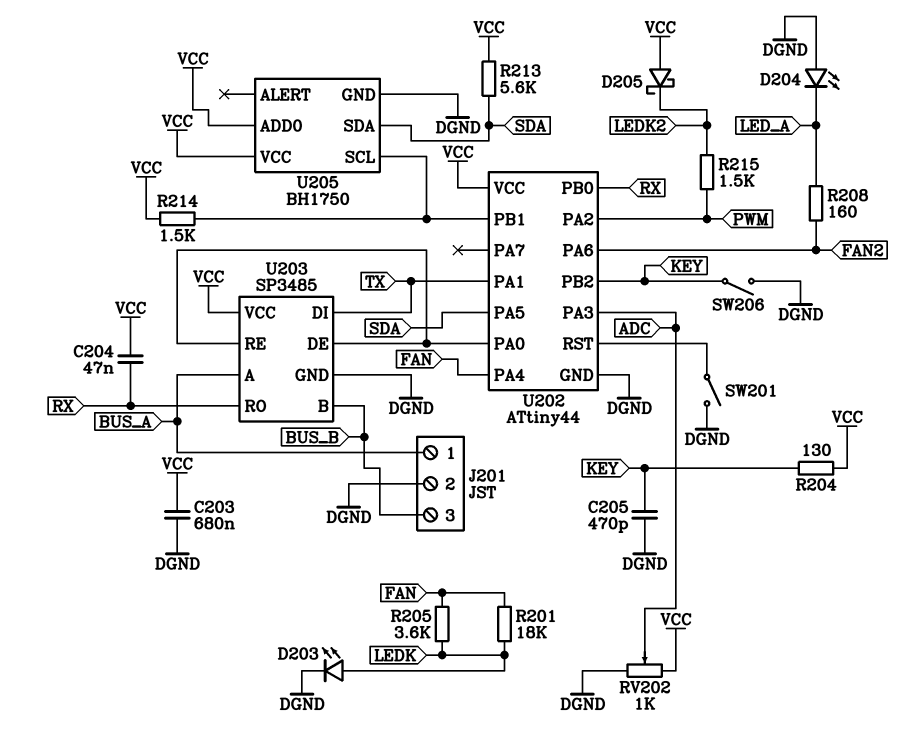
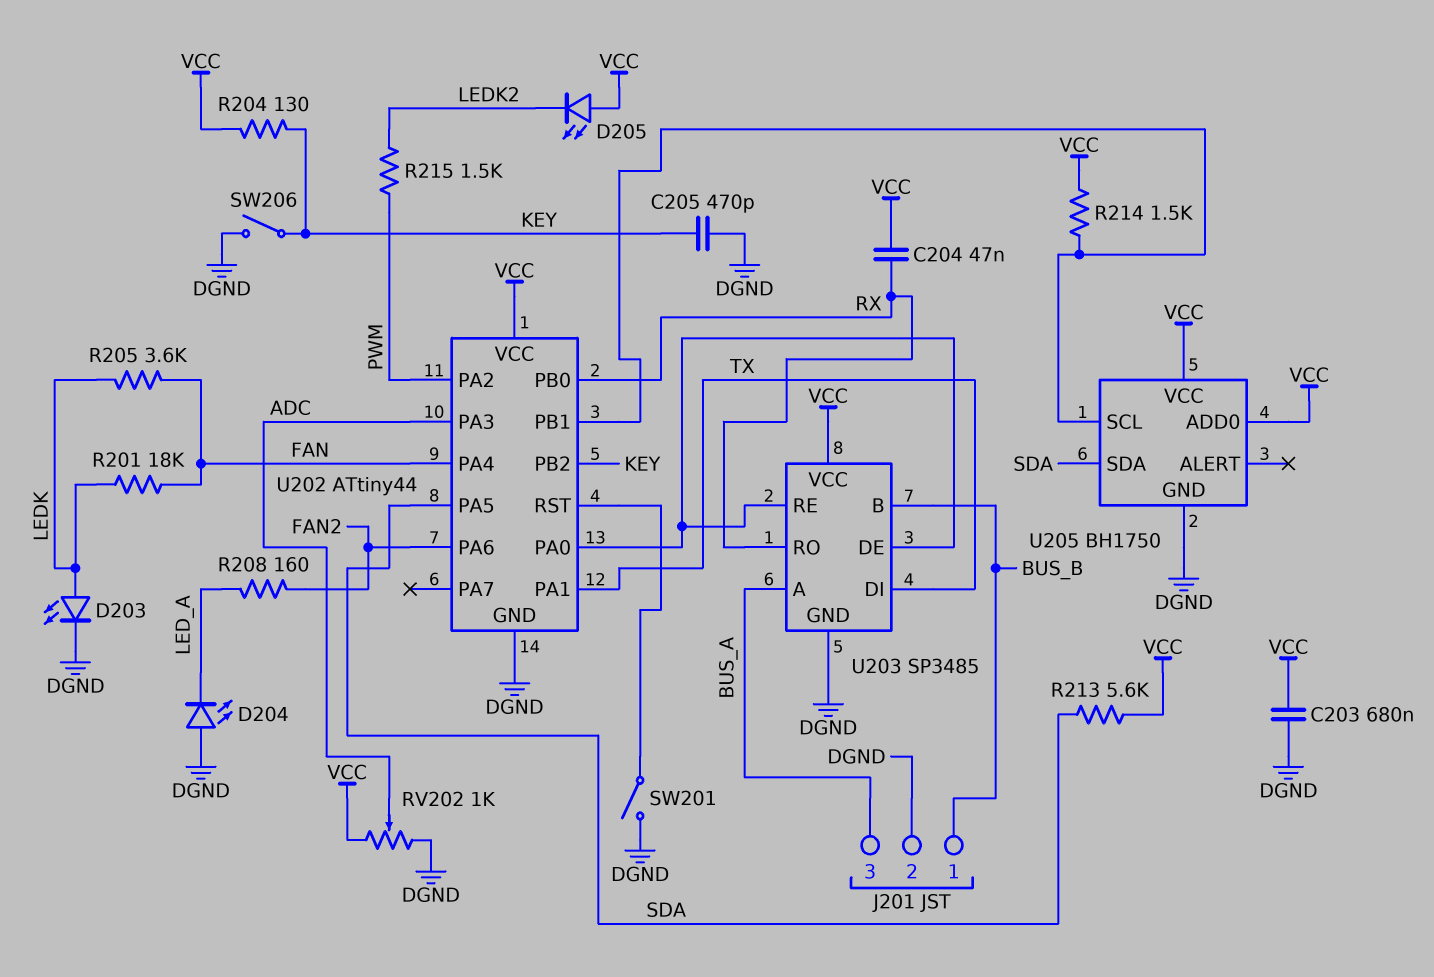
D205: schottky (A VCC, K LEDK2) -> LED (A VCC, K LEDK2)
J201 pin 1: BUS_A -> BUS_B
J201 pin 3: BUS_B -> BUS_A

